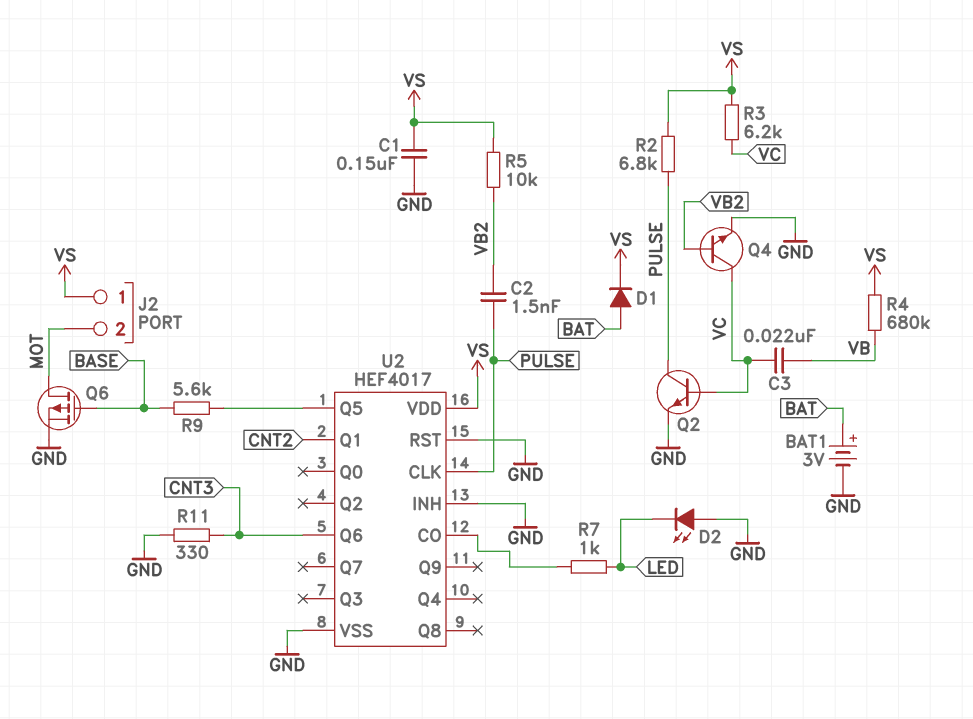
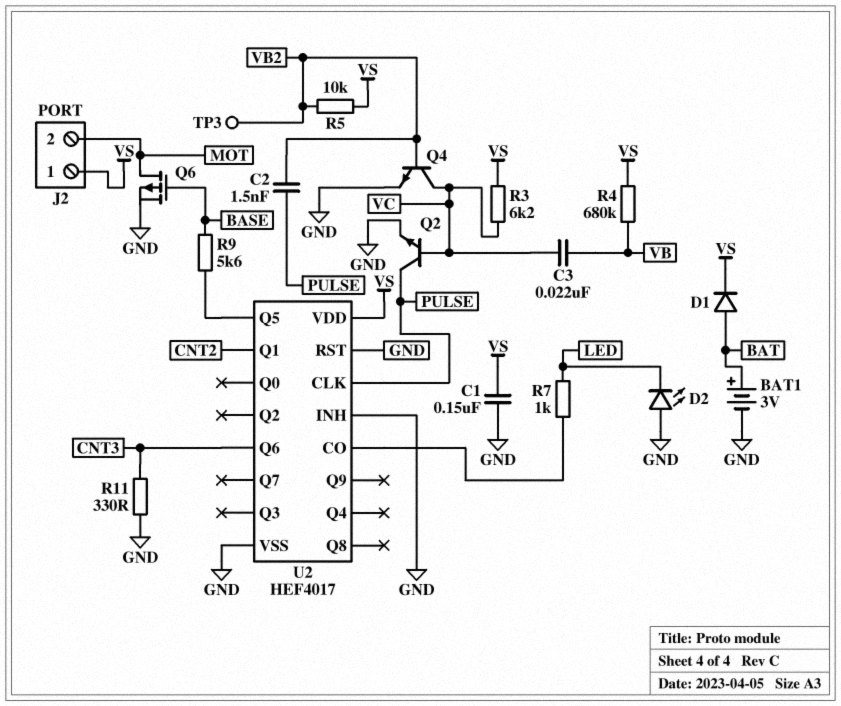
R2: 6.8k (PULSE, VS) -> none
TP3: none -> test point (VB2)

